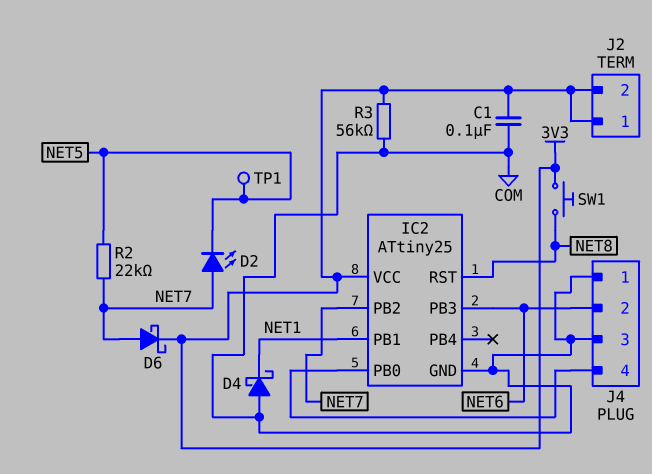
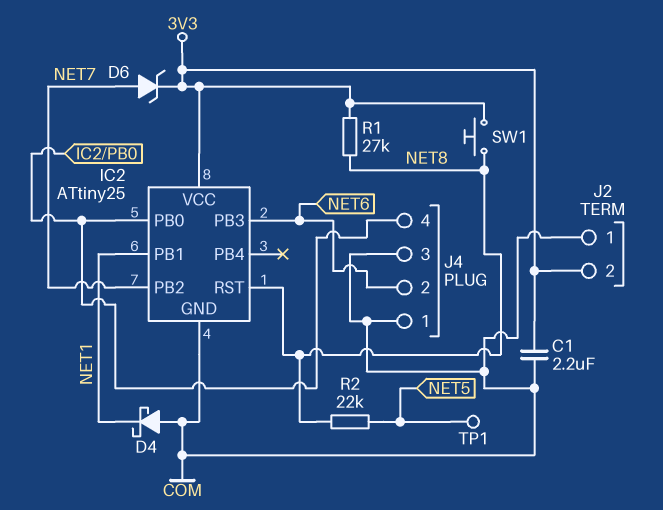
C1: 100nF (3V3, COM) -> 2.2uF (3V3, COM)
D2: LED (A NET7, K NET5) -> none
D6: schottky (A NET7, K 3V3) -> zener (A NET7, K 3V3)
J2 pin 1: 3V3 -> COM
R1: none -> 27k (3V3, NET8)
R2: 22k (NET5, NET7) -> 22k (NET5, NET8)
R3: 56k (3V3, COM) -> none

